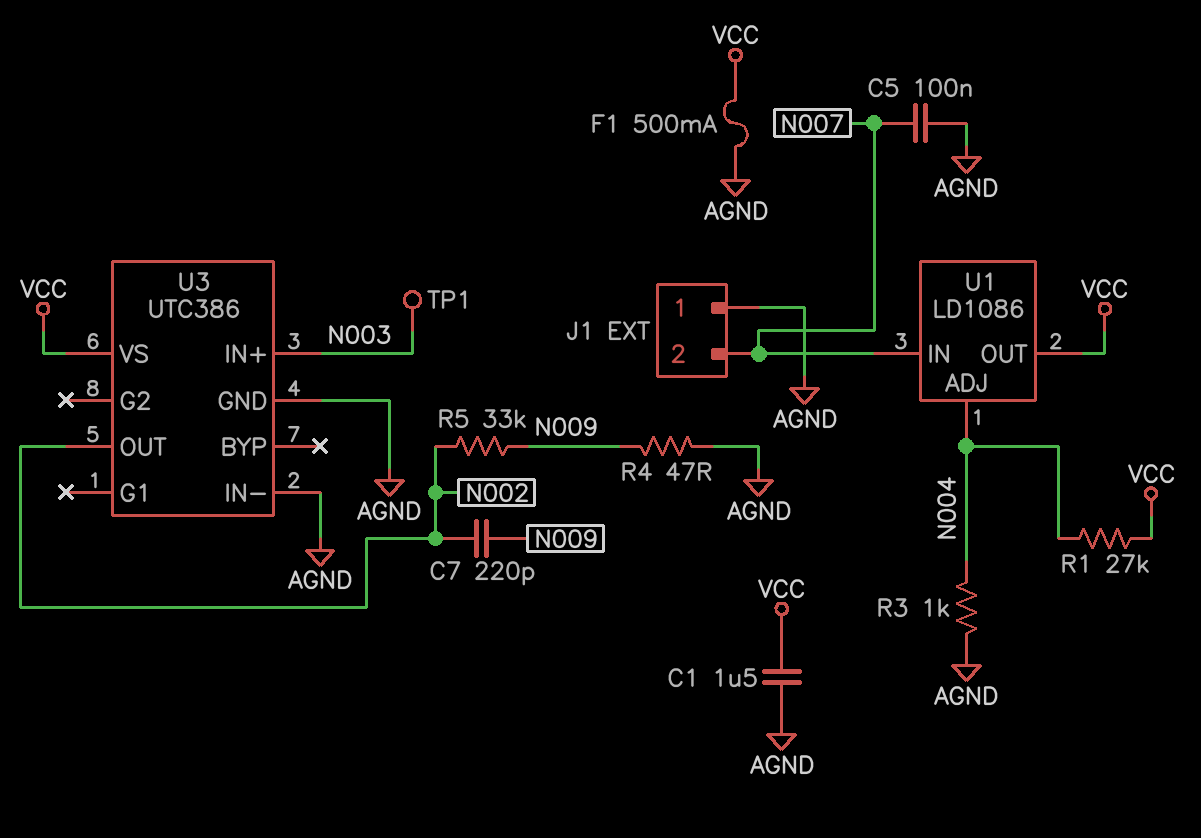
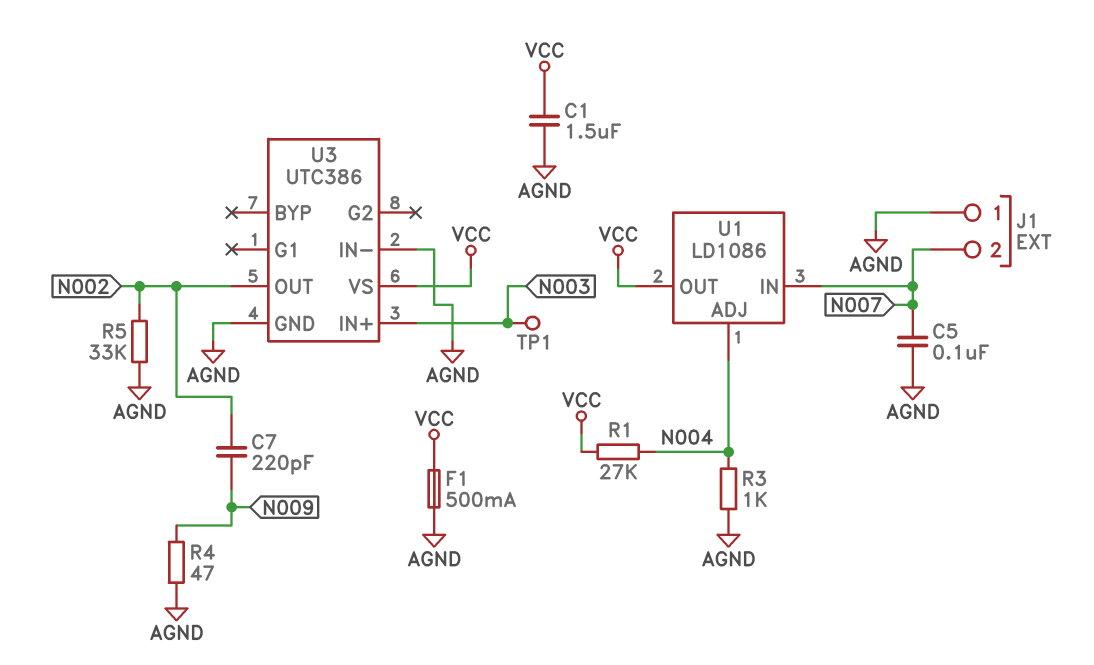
R5: 33k (N002, N009) -> 33k (AGND, N002)

